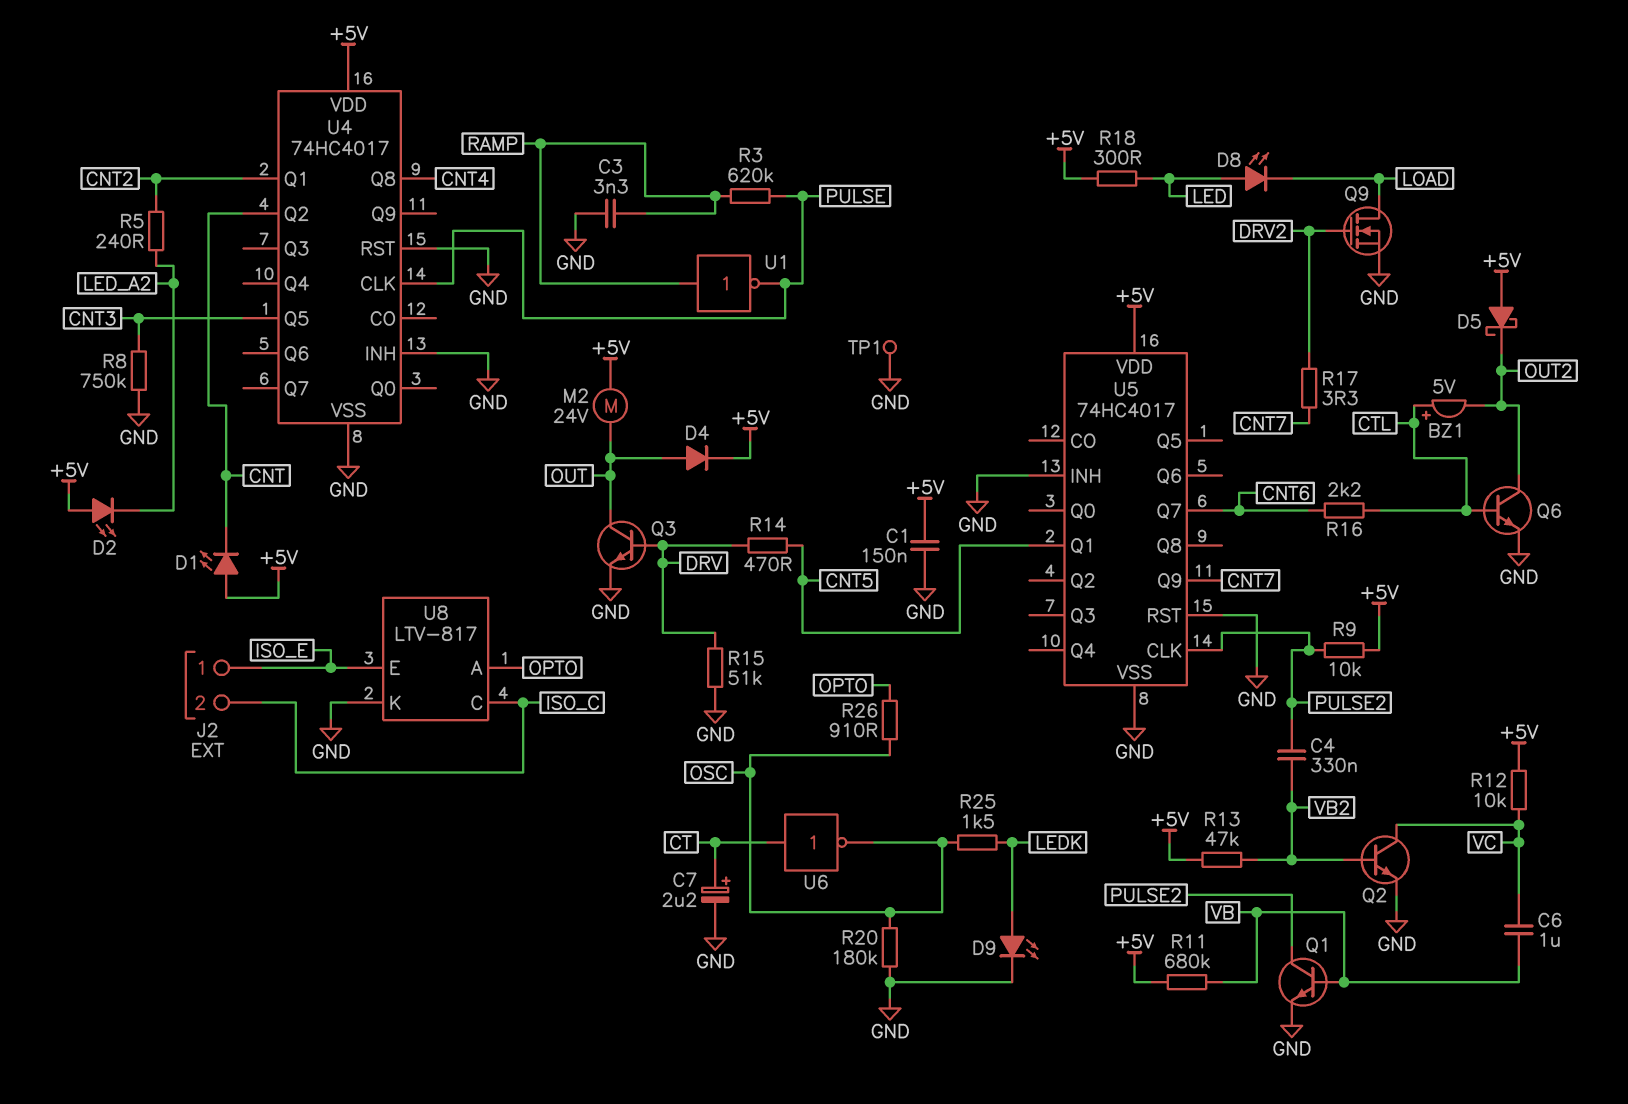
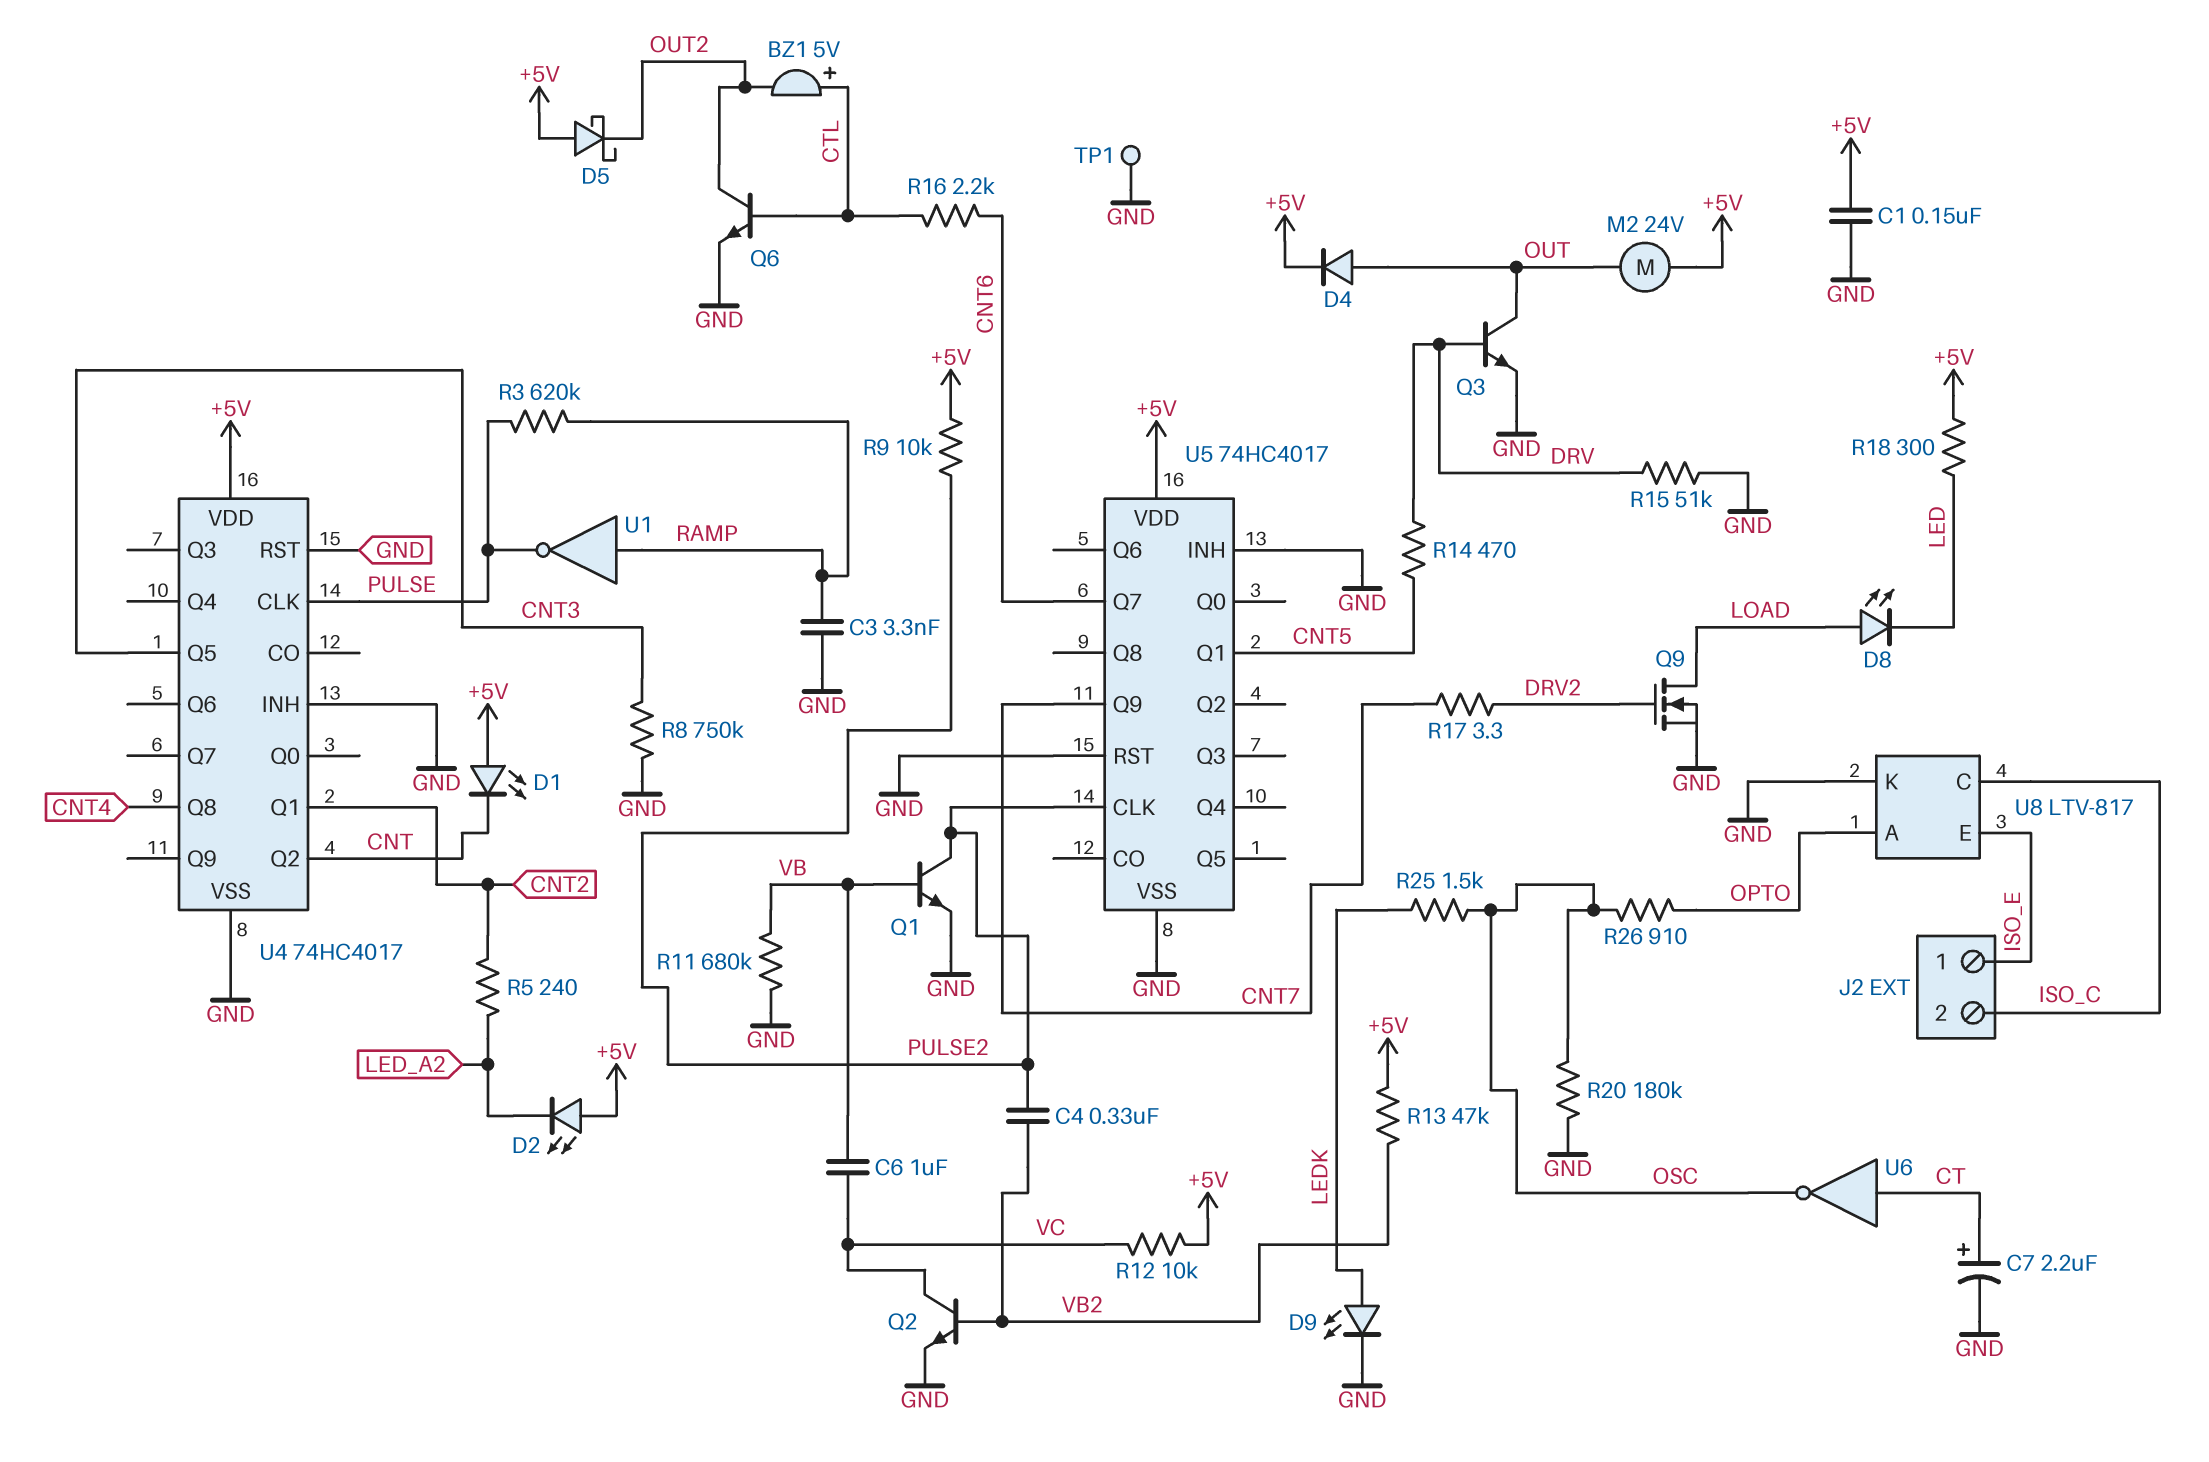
D8: LED (A LED, K LOAD) -> LED (A LOAD, K LED)
R11: 680k (+5V, VB) -> 680k (GND, VB)

